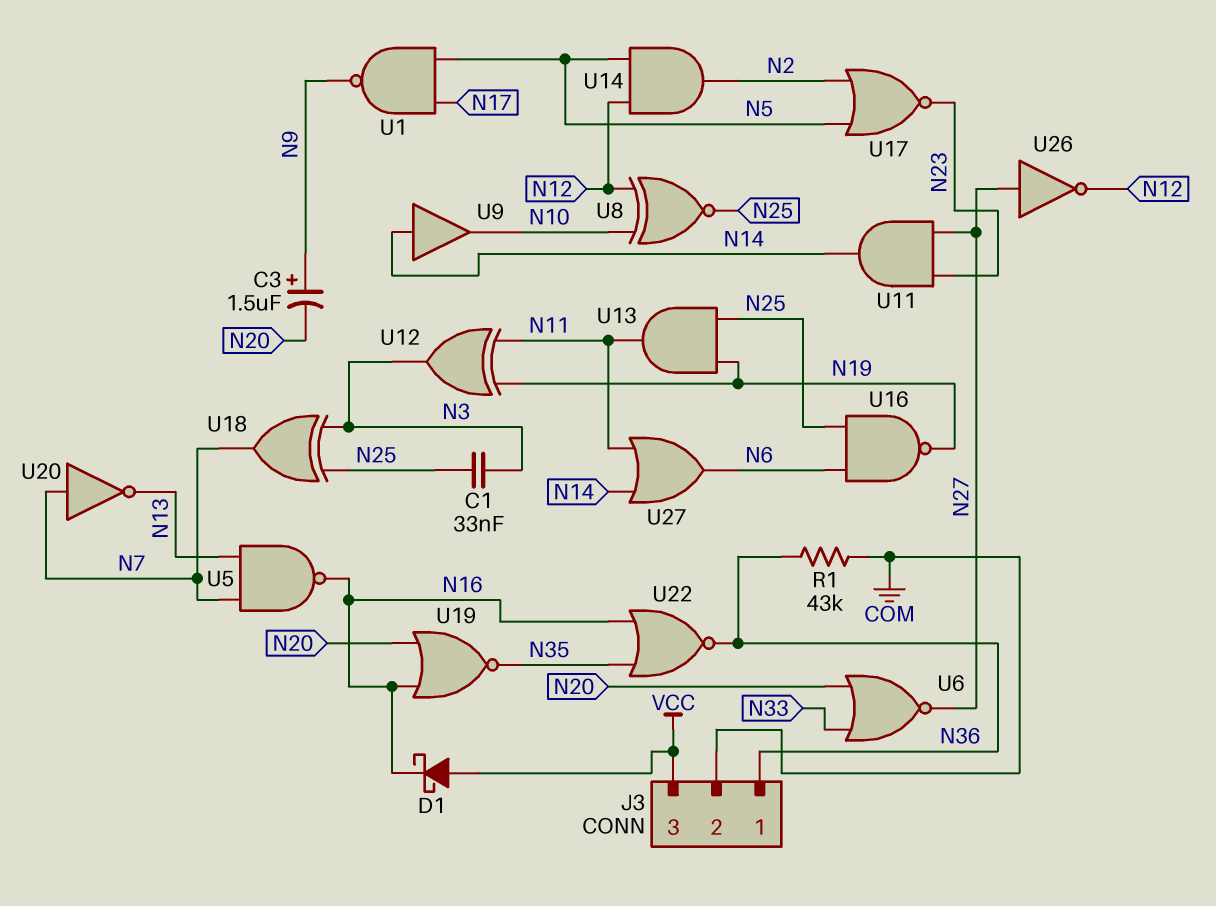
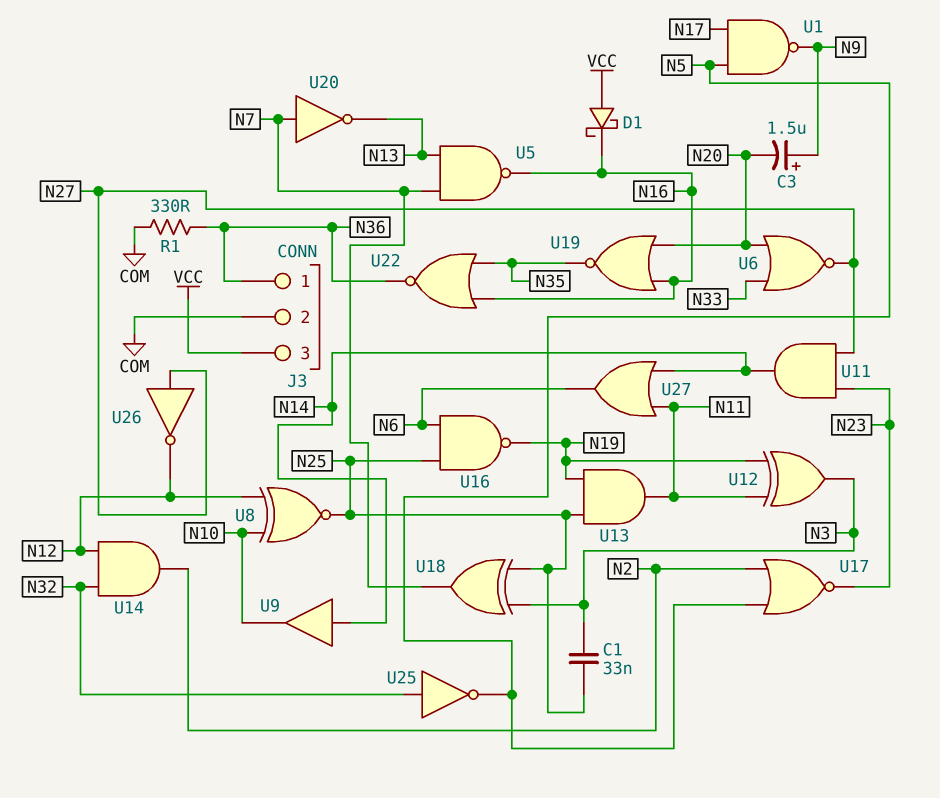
R1: 43k (COM, N36) -> 330 (COM, N36)
U14: AND (in N5, in N12, out N2) -> AND (in N12, in N32, out N2)
U25: none -> NOT (in N32, out N5)

